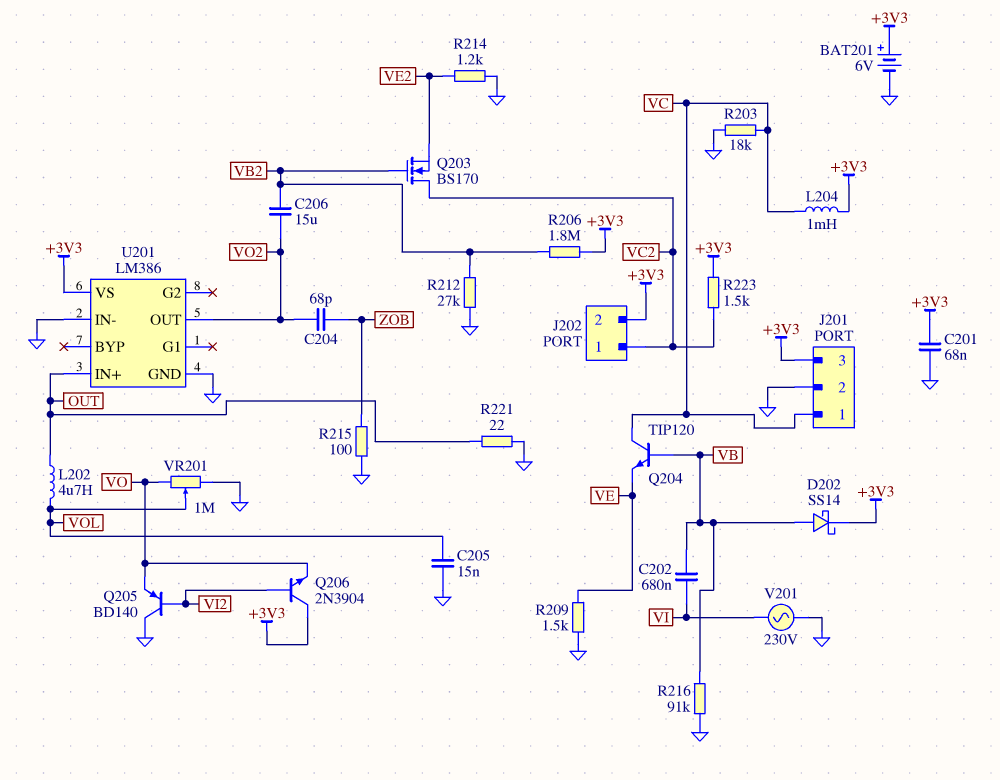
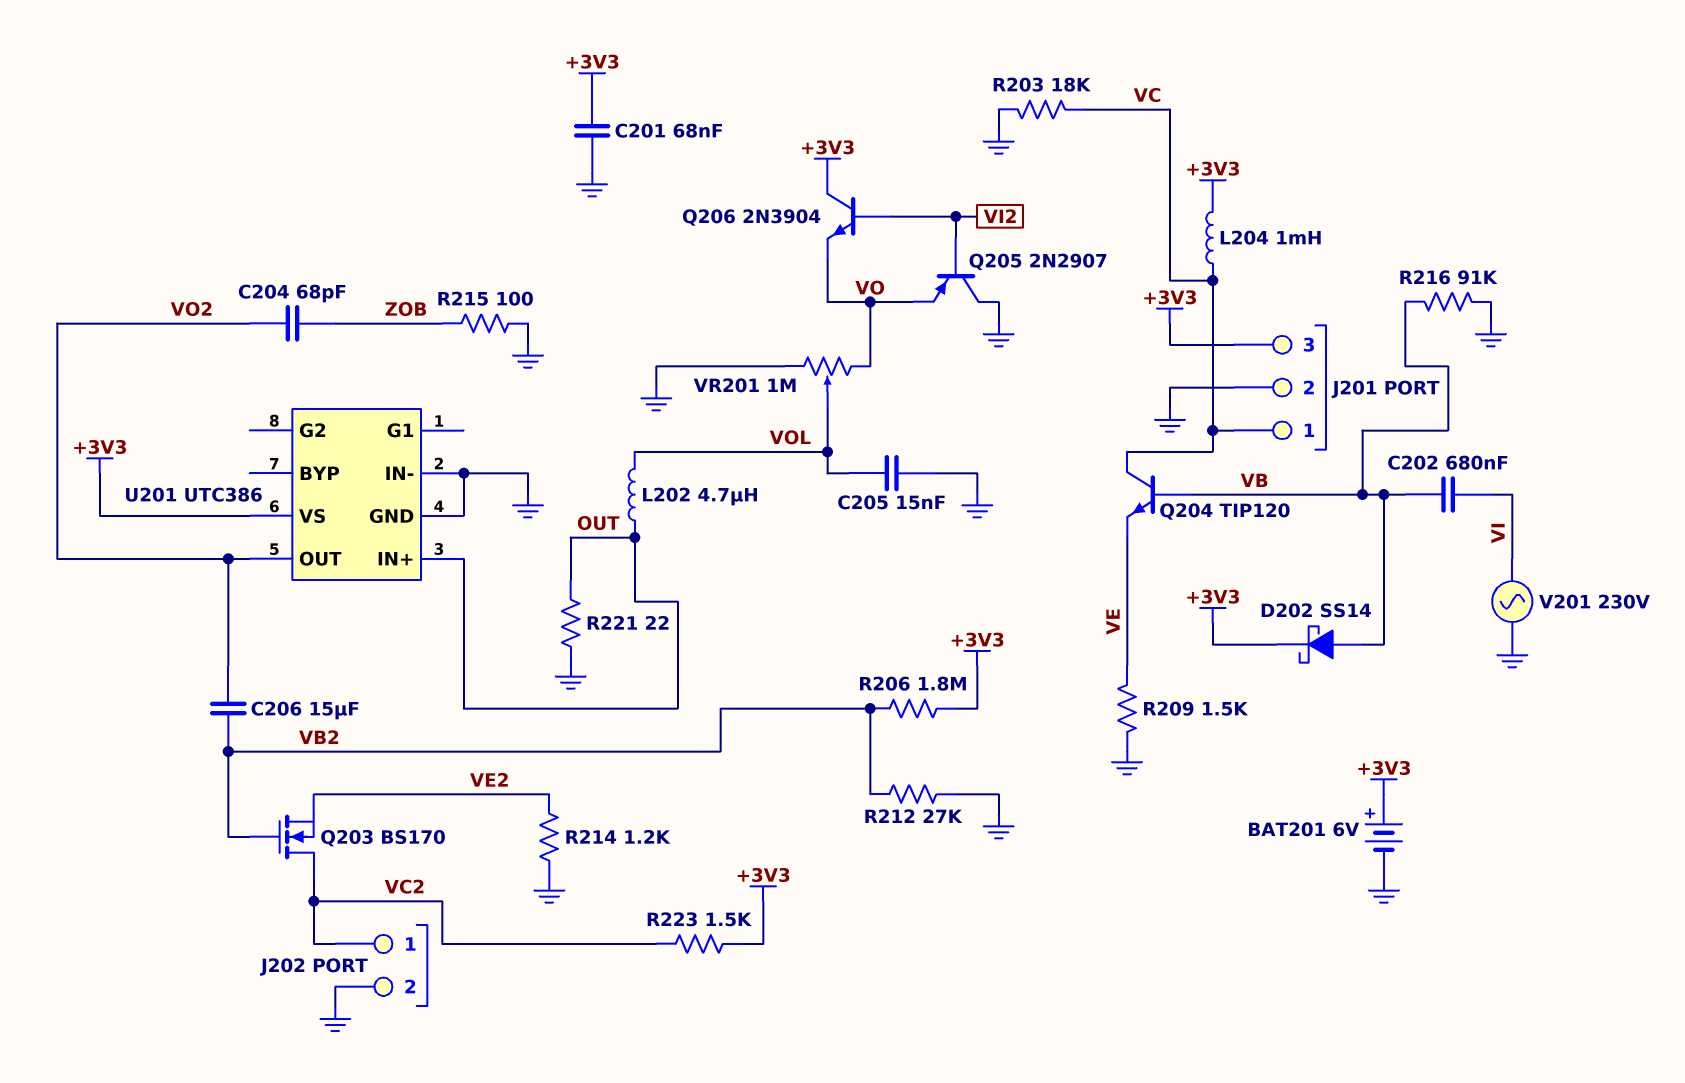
J202 pin 2: +3V3 -> GND
Q205: PNP BD140 (B VI2, C GND, E VO) -> PNP 2N2907 (B VI2, C GND, E VO)
U201: LM386 -> UTC386

